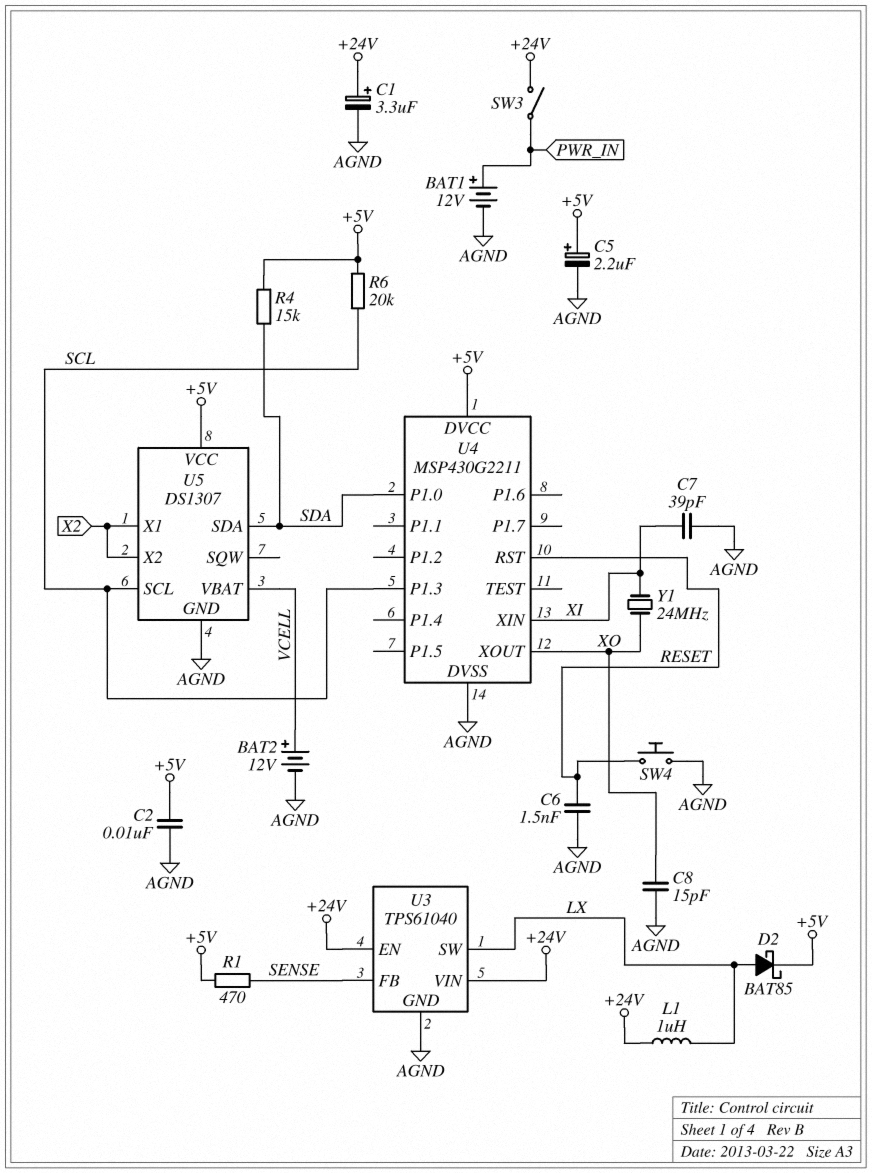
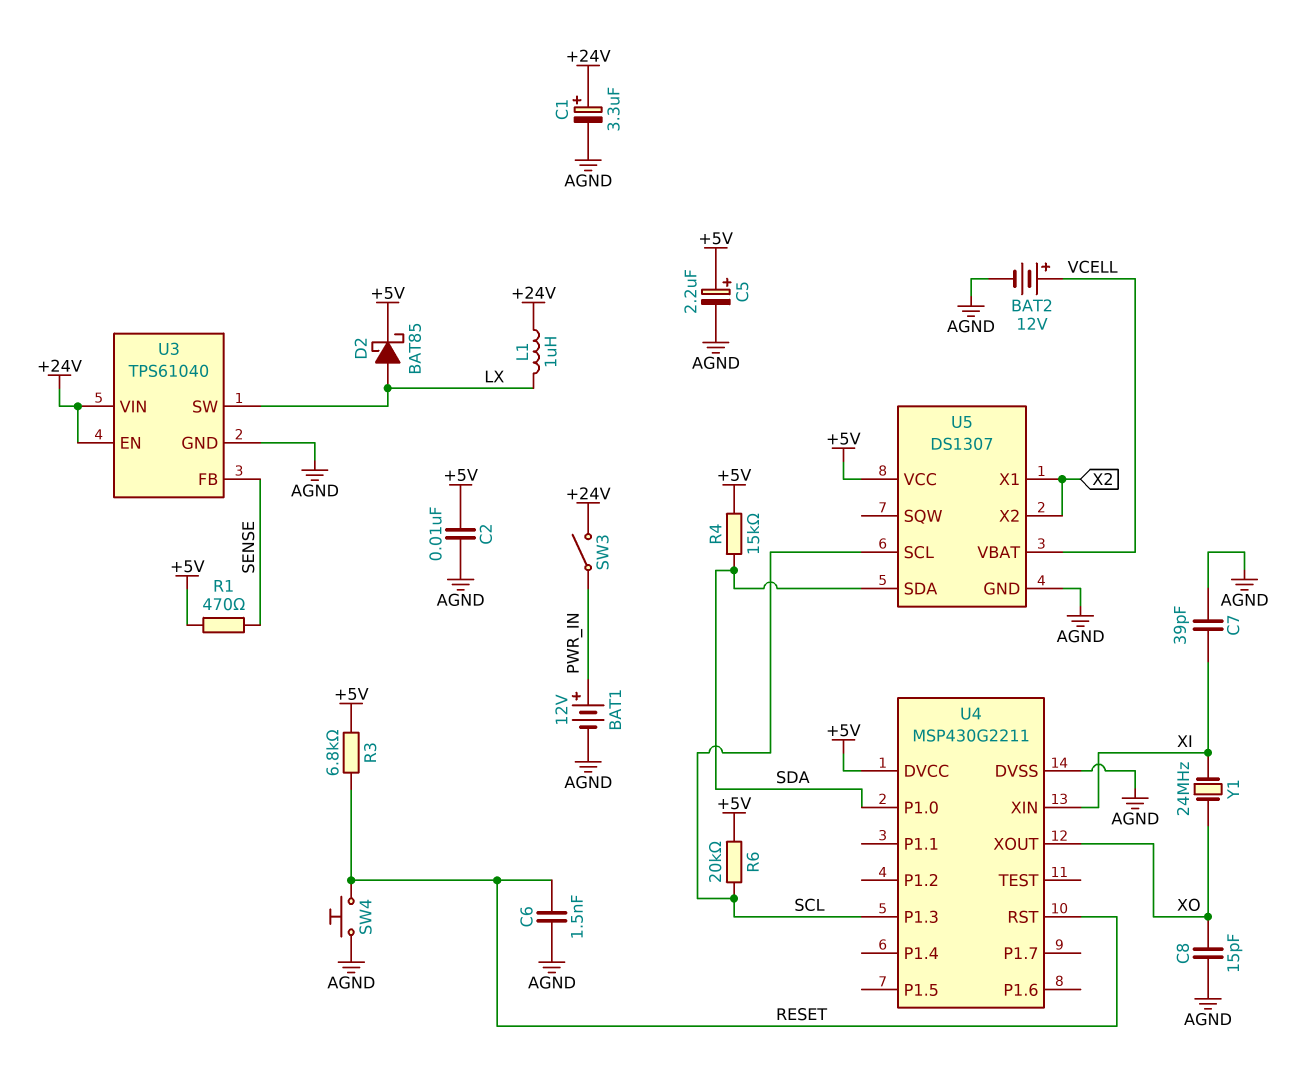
R3: none -> 6.8k (+5V, RESET)

